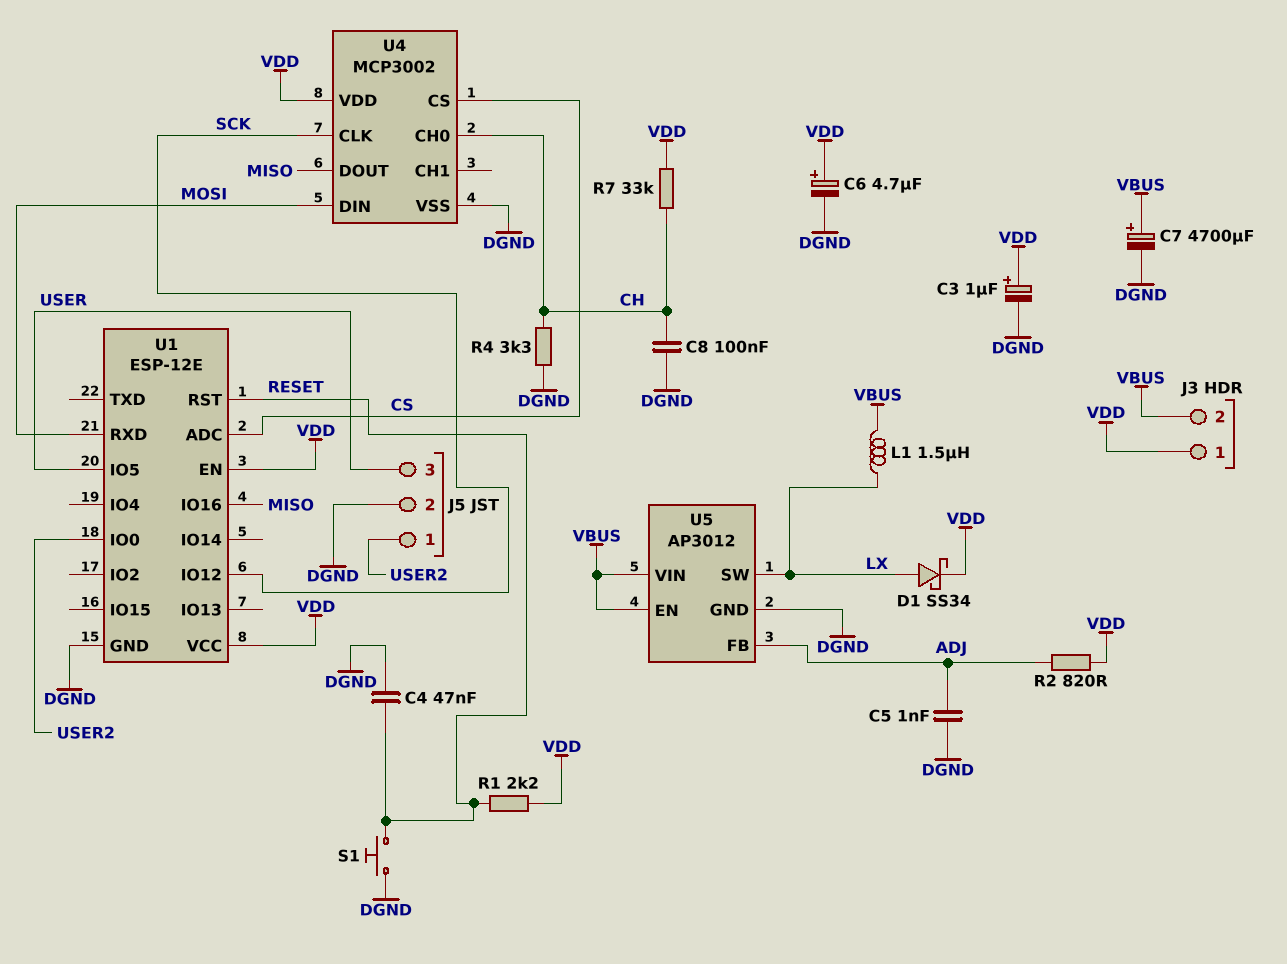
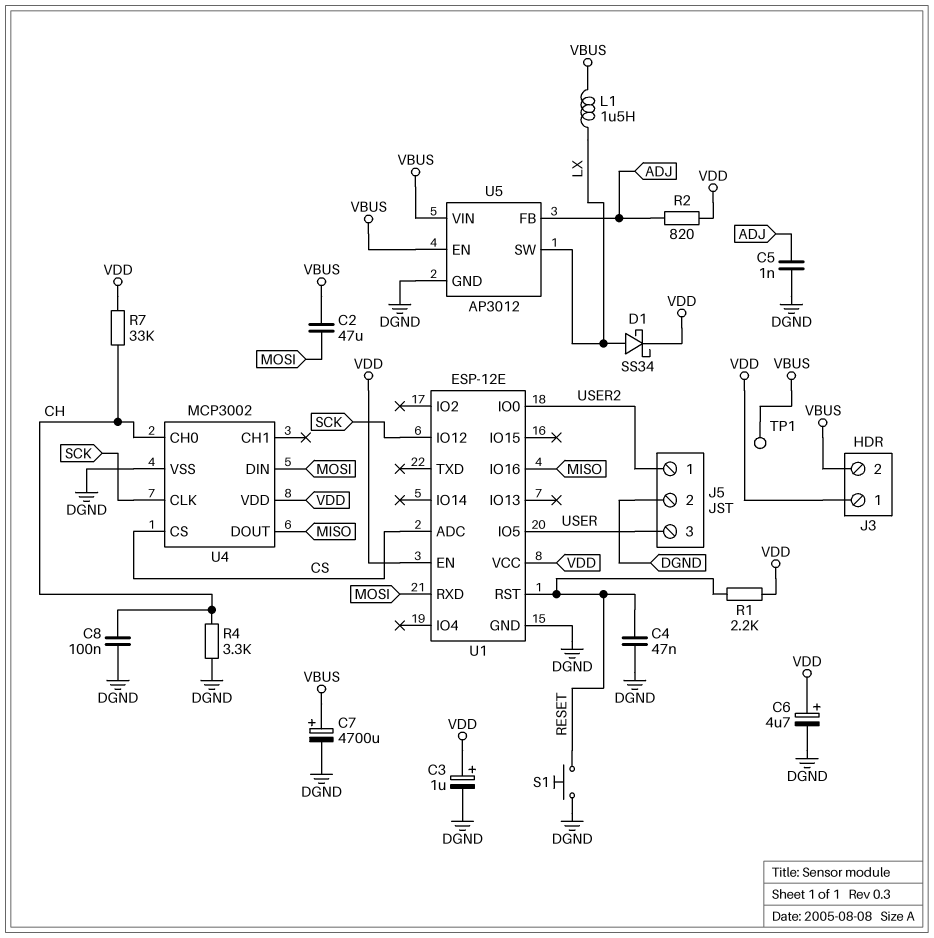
C2: none -> 47uF (MOSI, VBUS)
TP1: none -> test point (VBUS)

